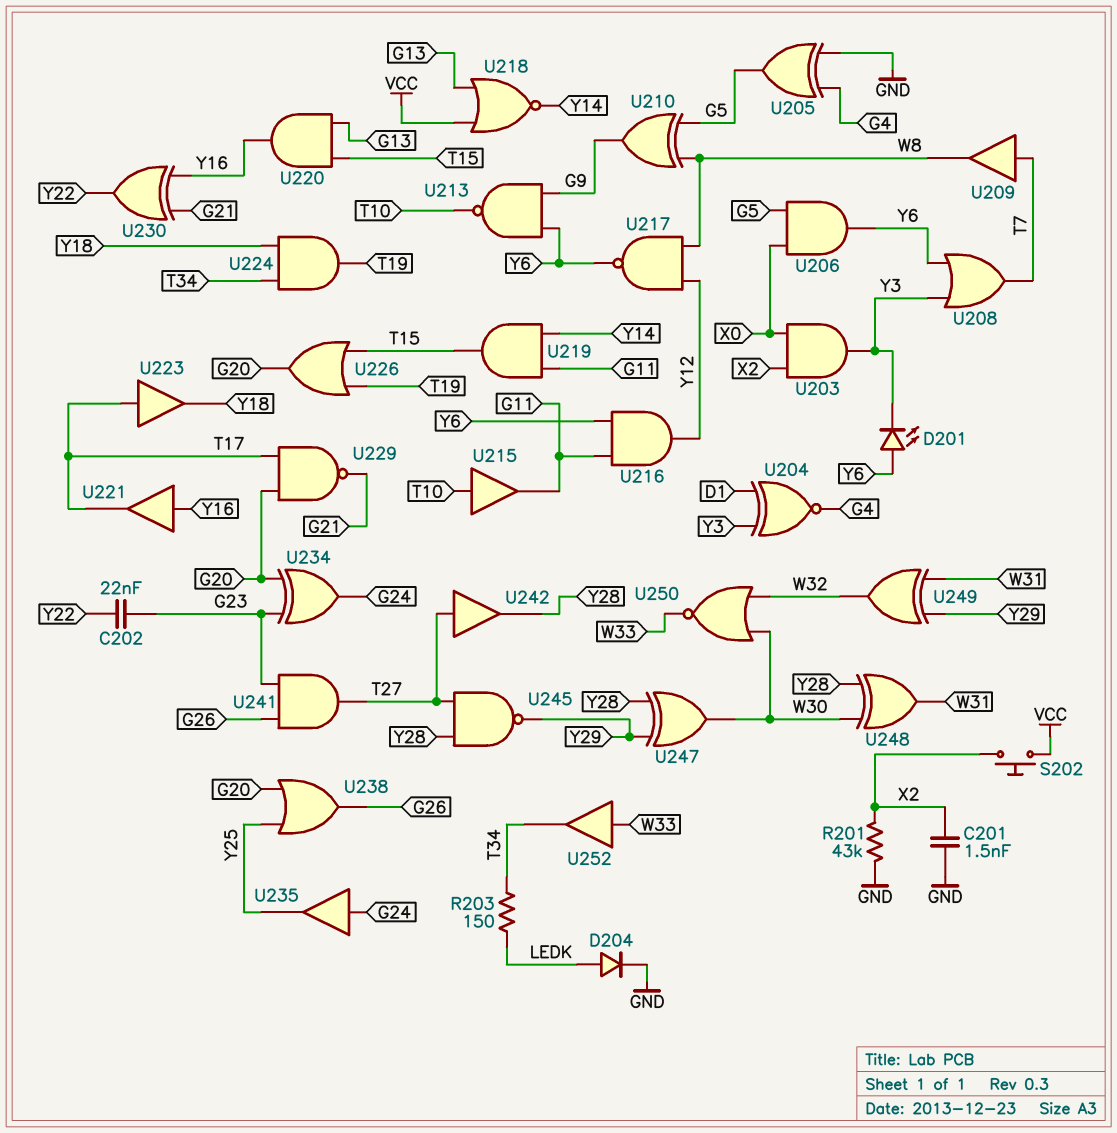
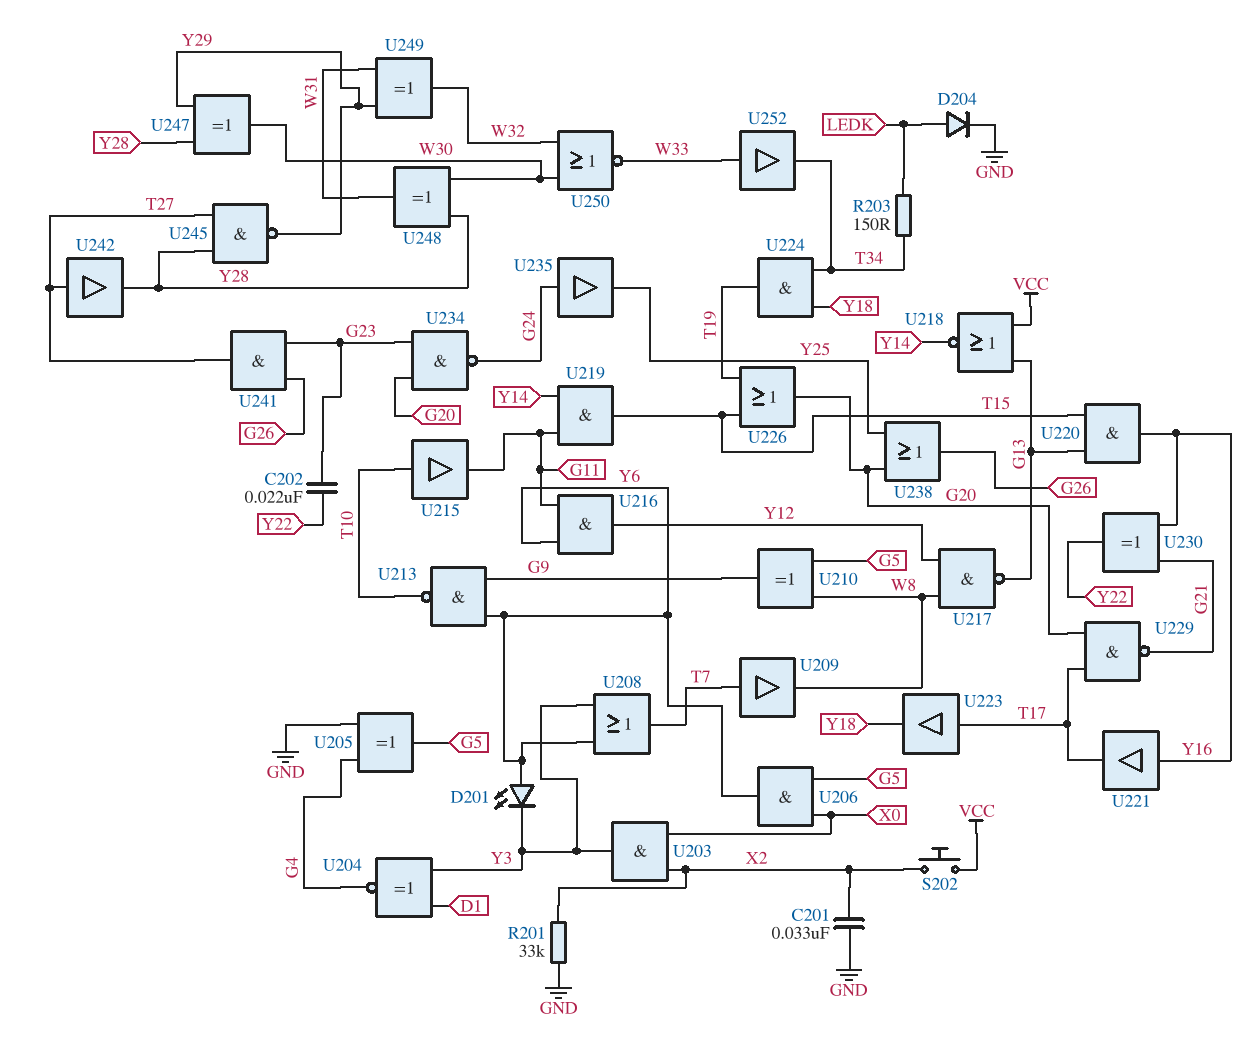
C201: 1.5nF (GND, X2) -> 33nF (GND, X2)
R201: 43k (GND, X2) -> 33k (GND, X2)
U217: NAND (in W8, in Y12, out Y6) -> NAND (in W8, in Y12, out G13)
U234: XOR (in G20, in G23, out G24) -> NAND (in G20, in G23, out G24)

